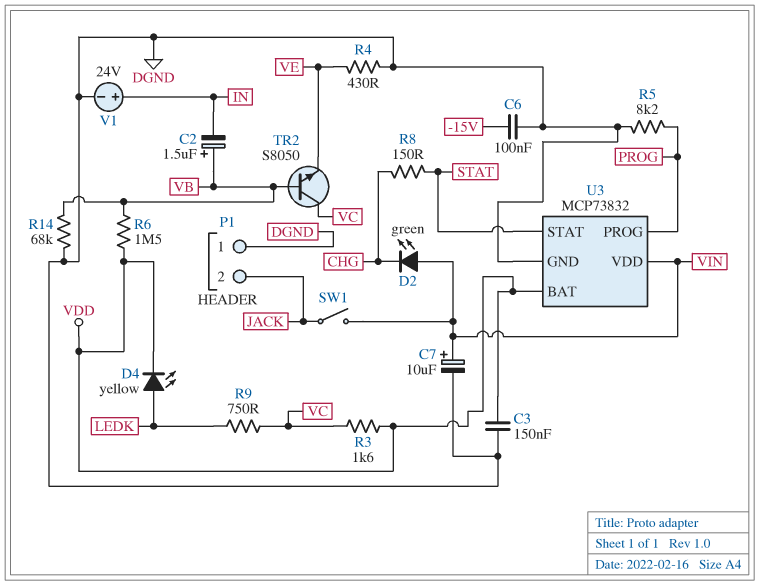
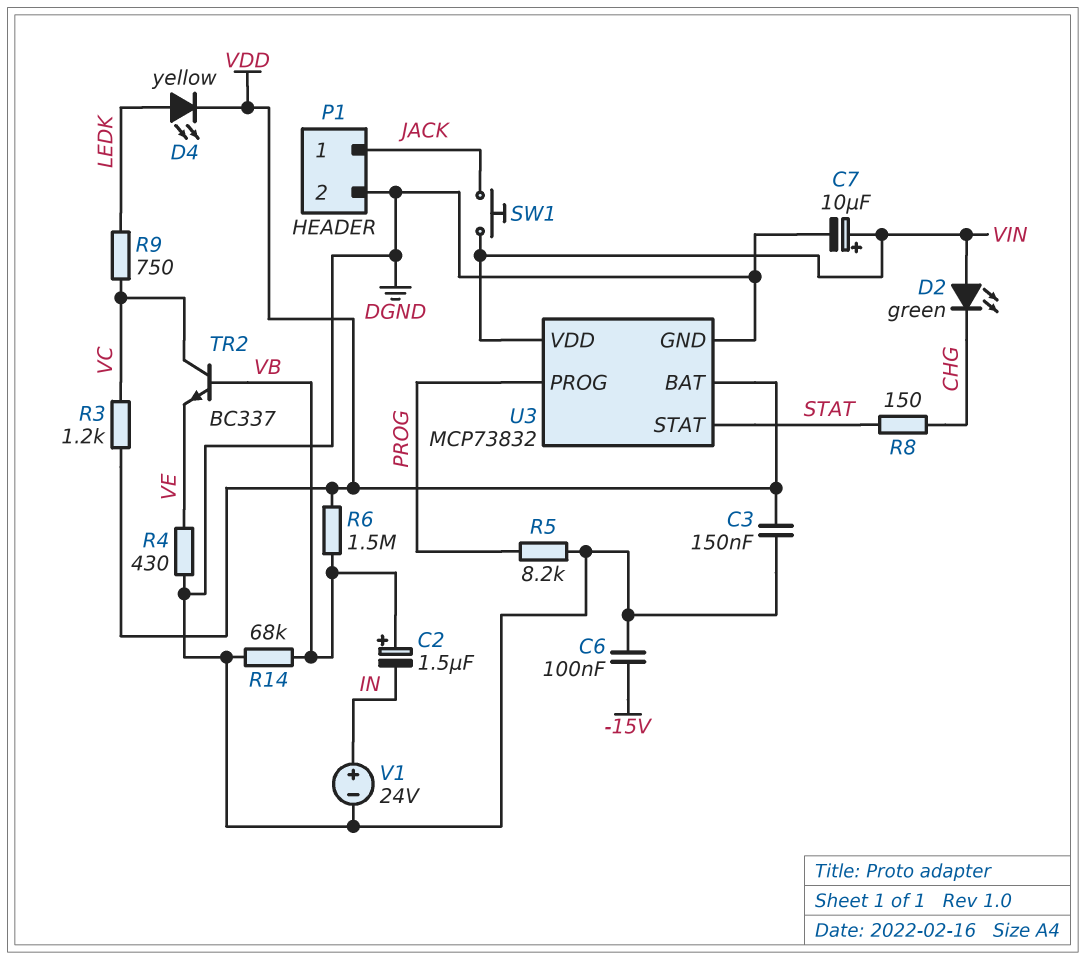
P1 pin 1: DGND -> JACK
P1 pin 2: JACK -> DGND
R3: 1.6k (VC, VDD) -> 1.2k (VC, VDD)
SW1: switch (JACK, VIN) -> button (JACK, VIN)
TR2: NPN S8050 (B VB, C VC, E VE) -> NPN BC337 (B VB, C VC, E VE)

